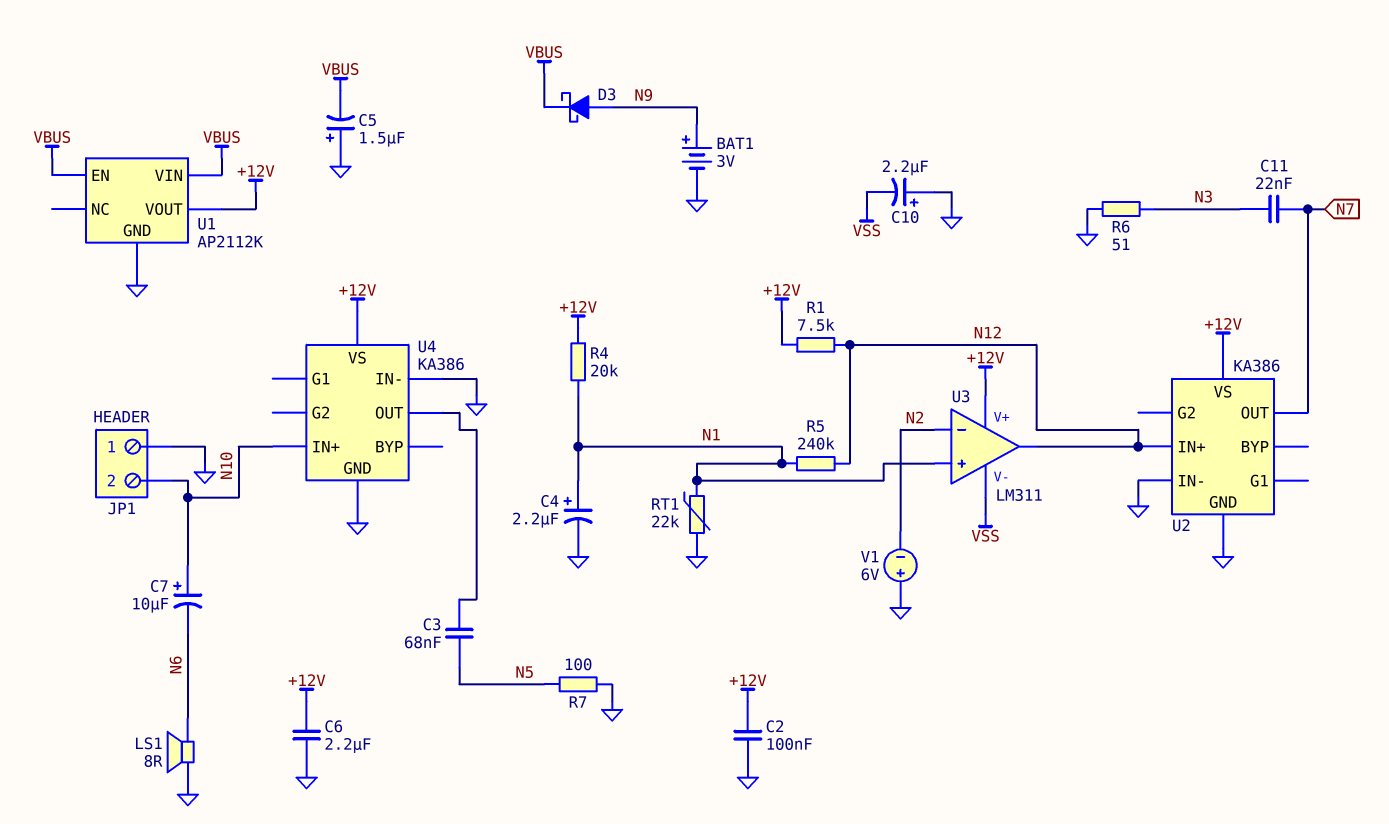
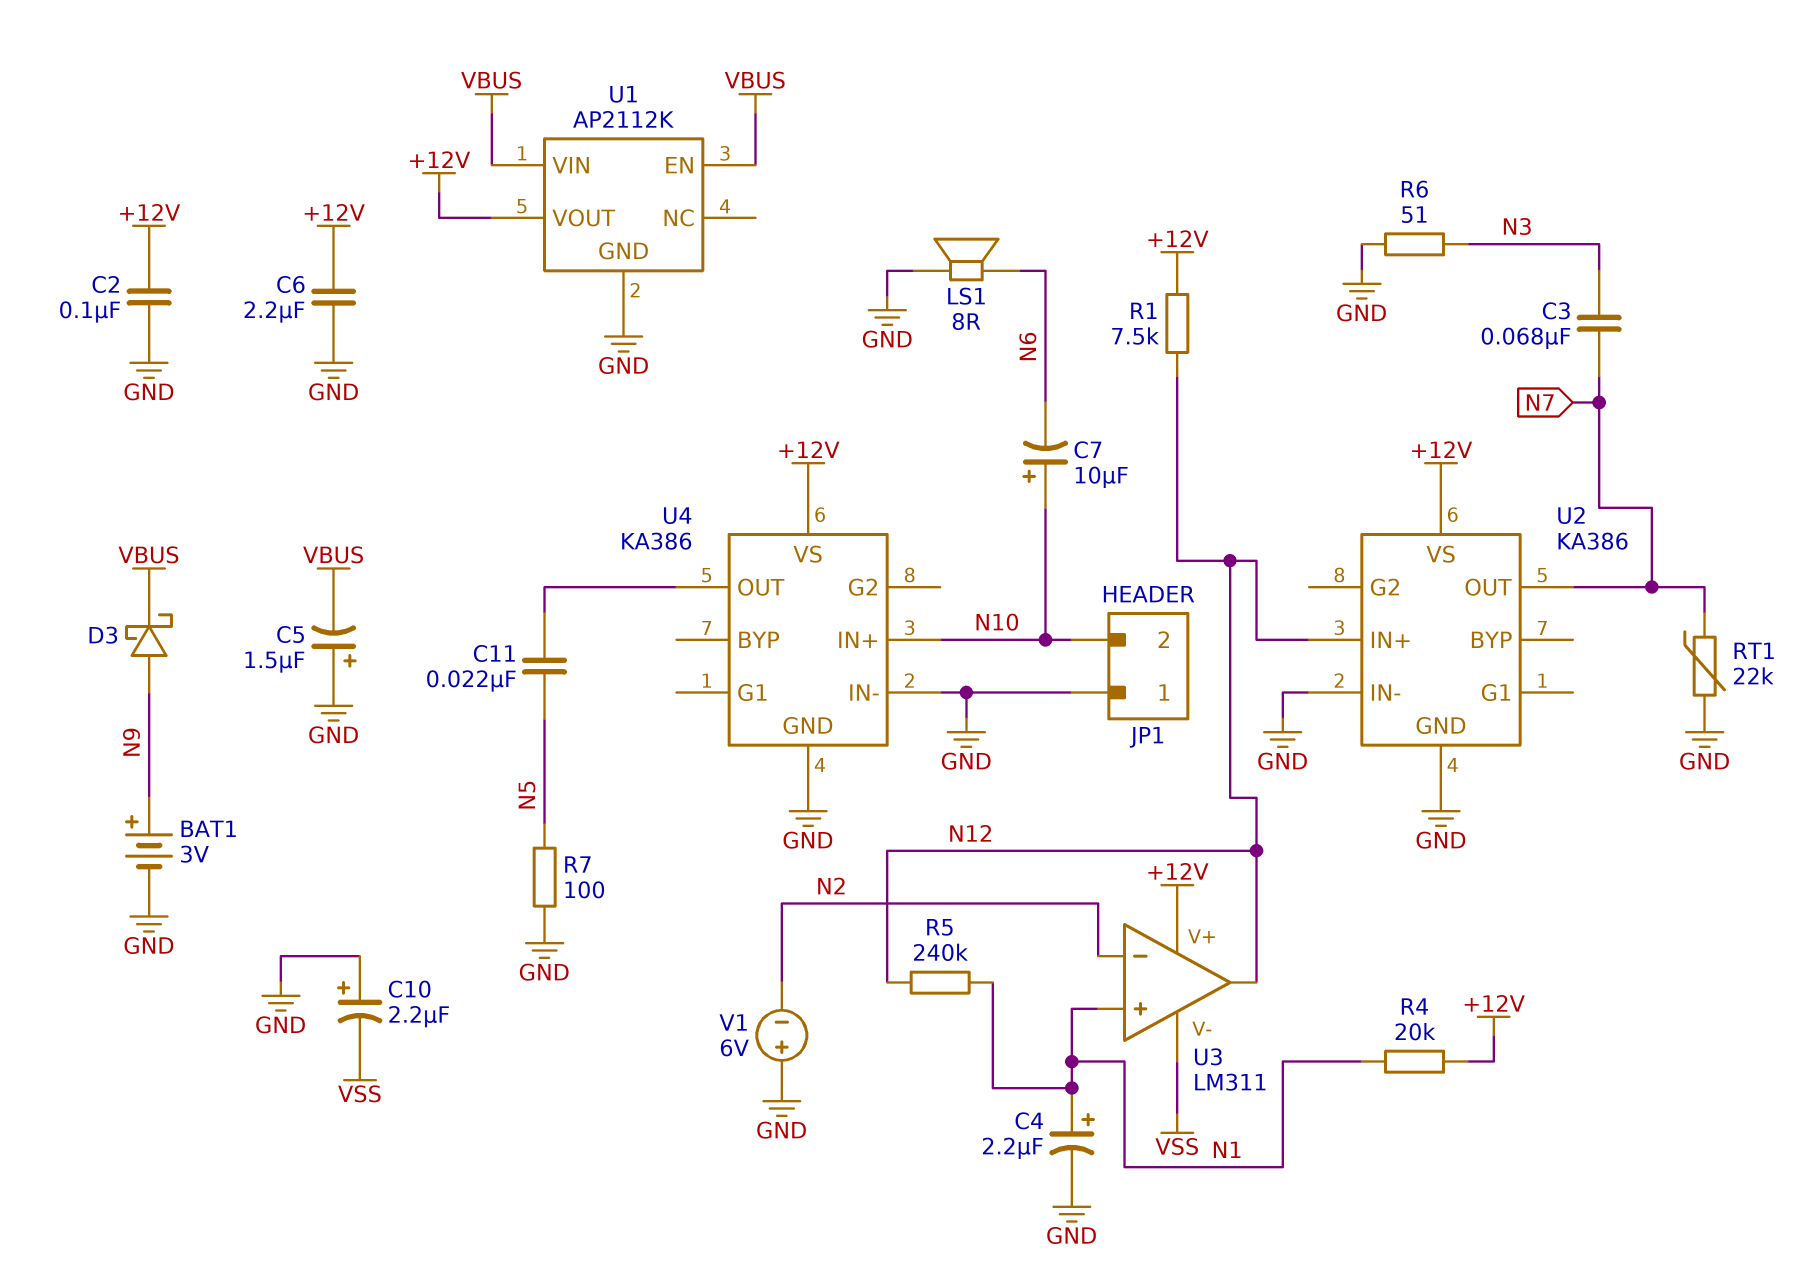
C3: 68nF (N5, U4/OUT) -> 68nF (N3, N7)
C11: 22nF (N3, N7) -> 22nF (N5, U4/OUT)
RT1: 22k (GND, N1) -> 22k (GND, N7)

